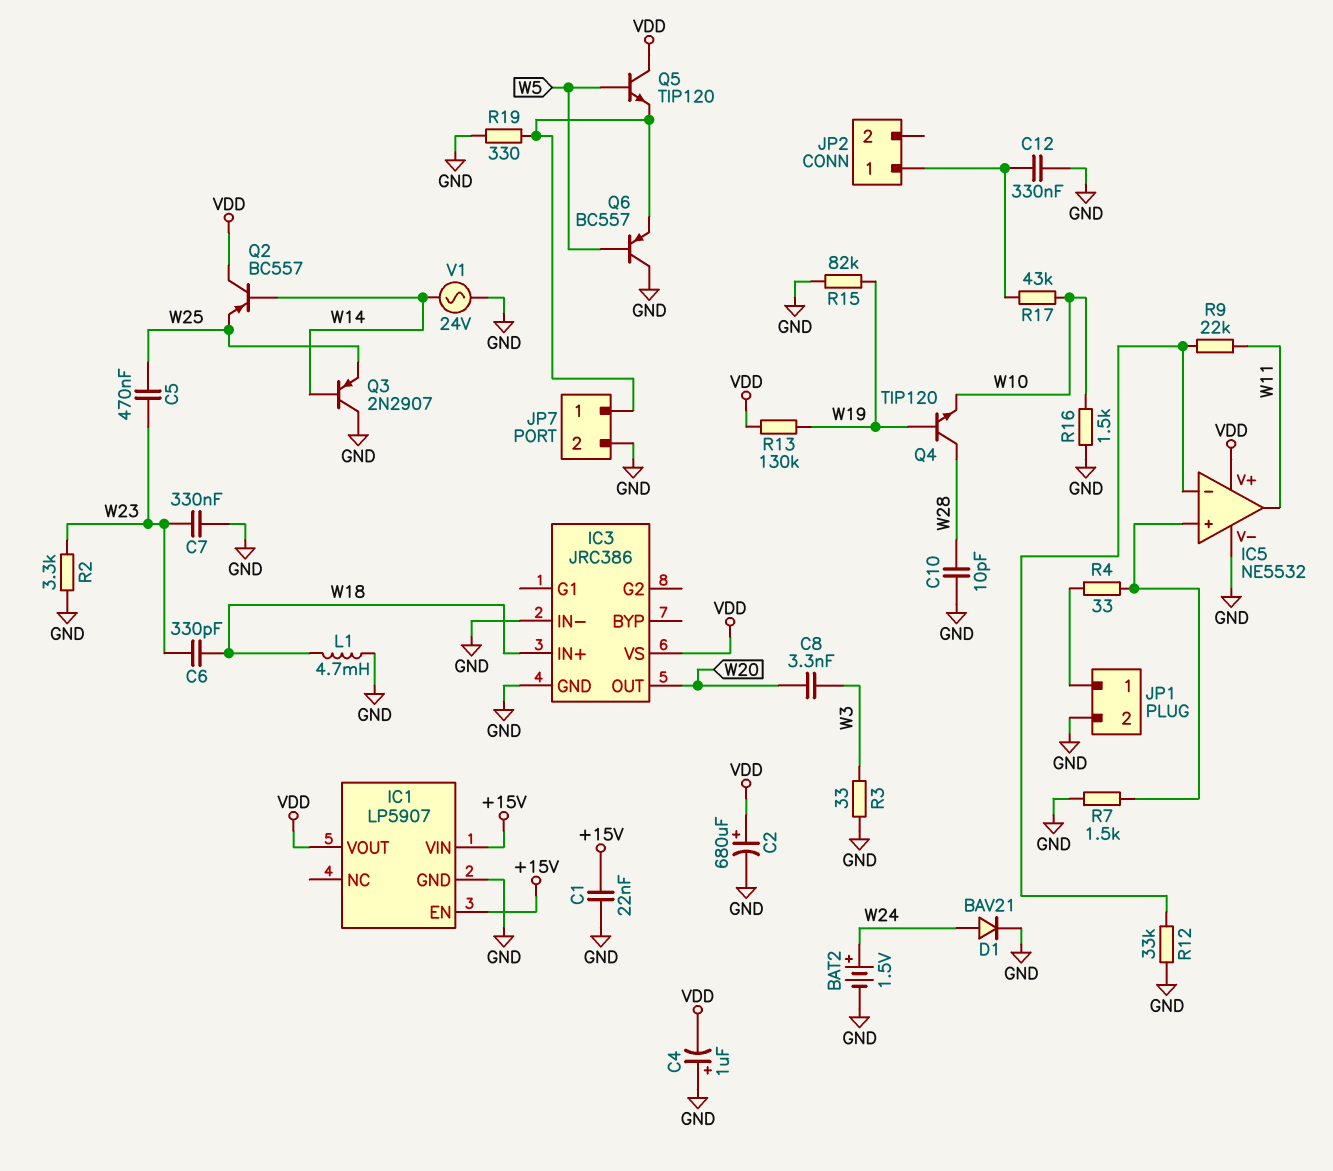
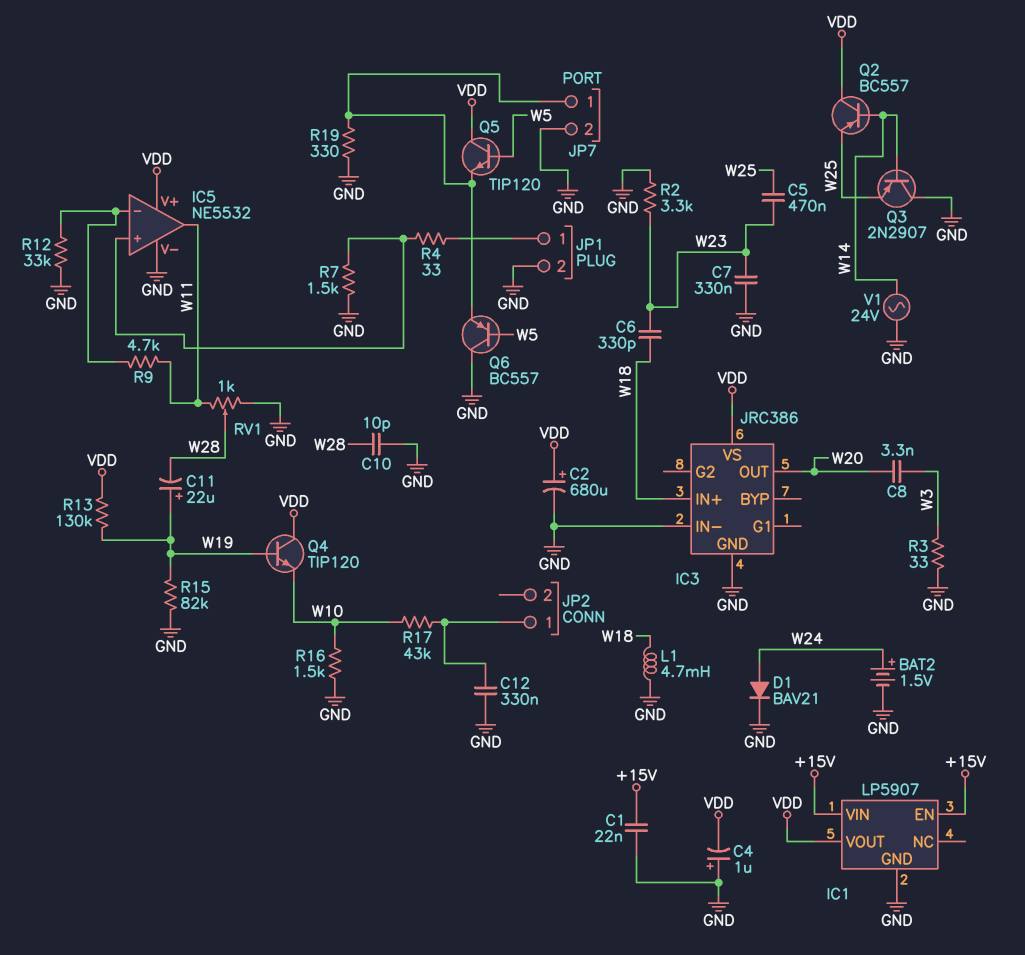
C11: none -> 22uF (plus W19, minus W28)
Q4: NPN TIP120 (B W19, C W28, E W10) -> NPN TIP120 (B W19, C VDD, E W10)
R9: 22k (IC5/in-, W11) -> 4.7k (IC5/in-, W11)
RV1: none -> 1k (GND, W11, wiper W28)

